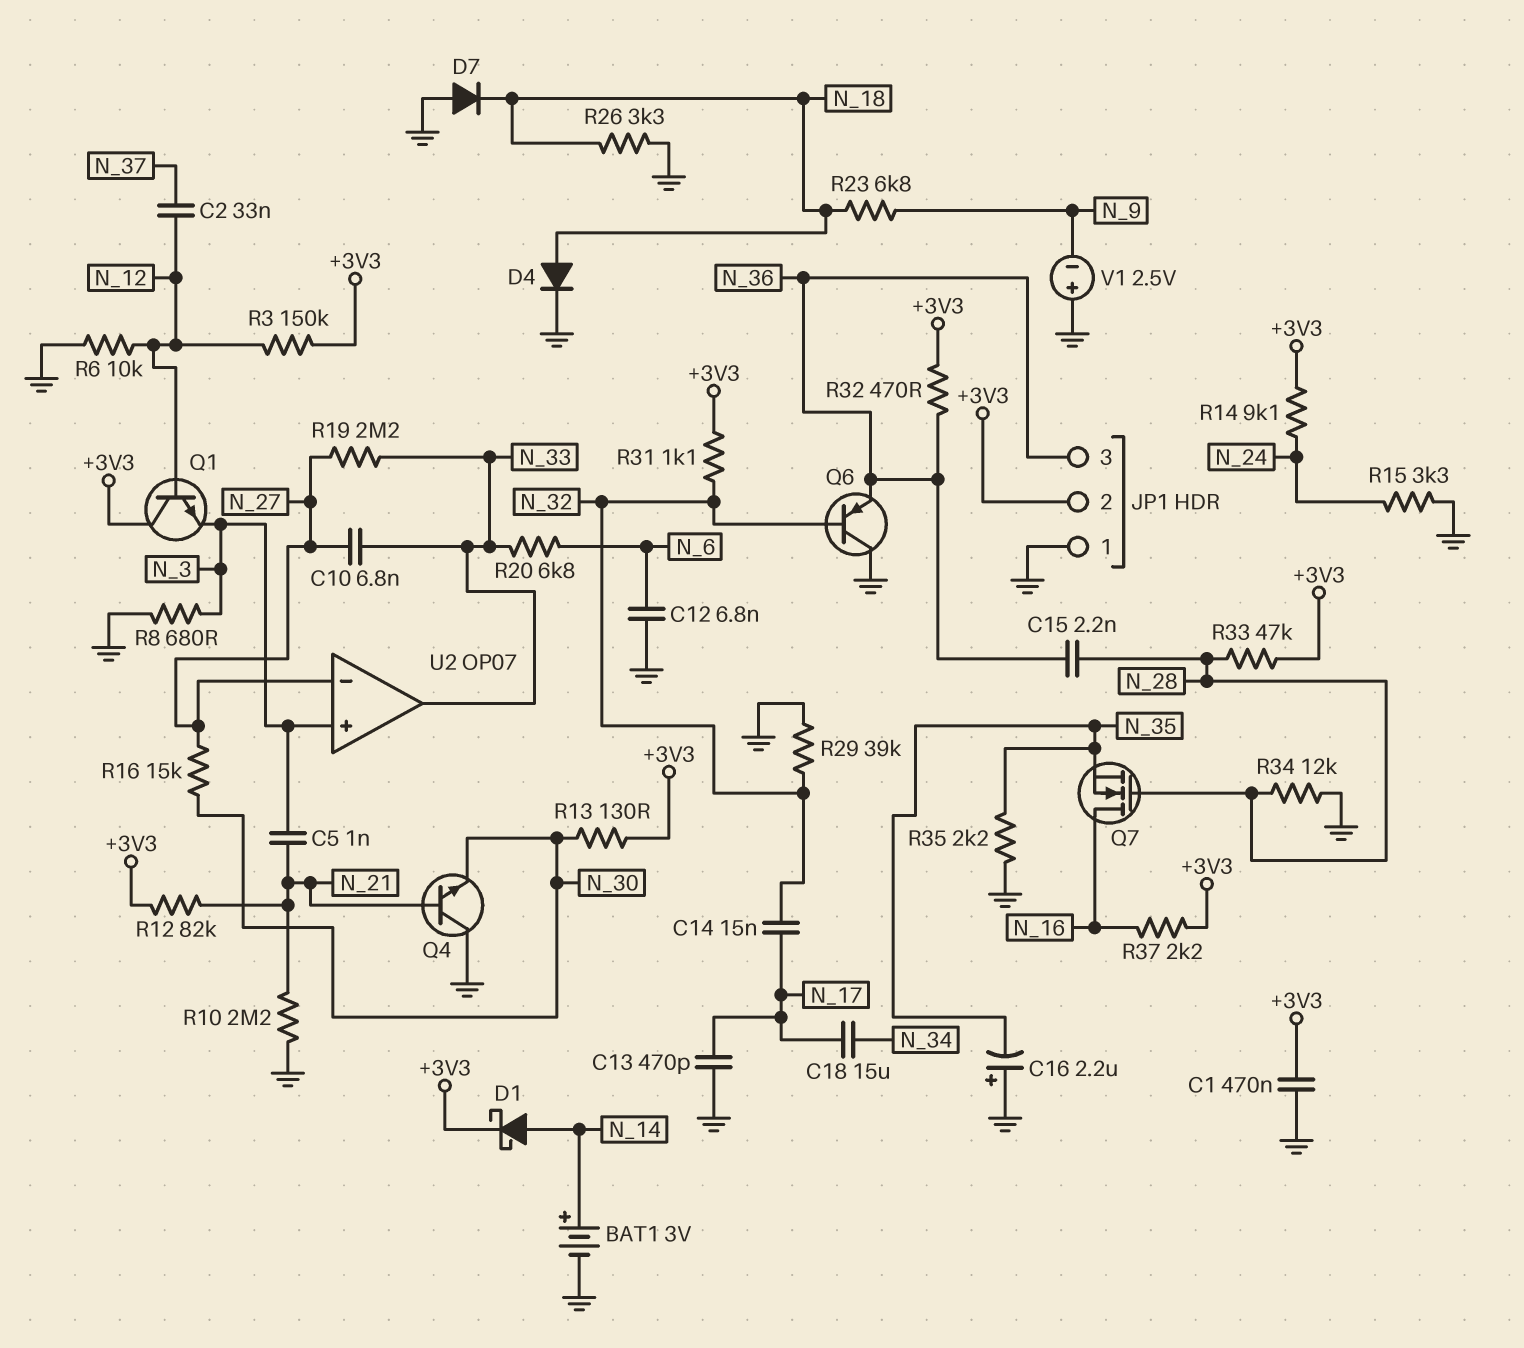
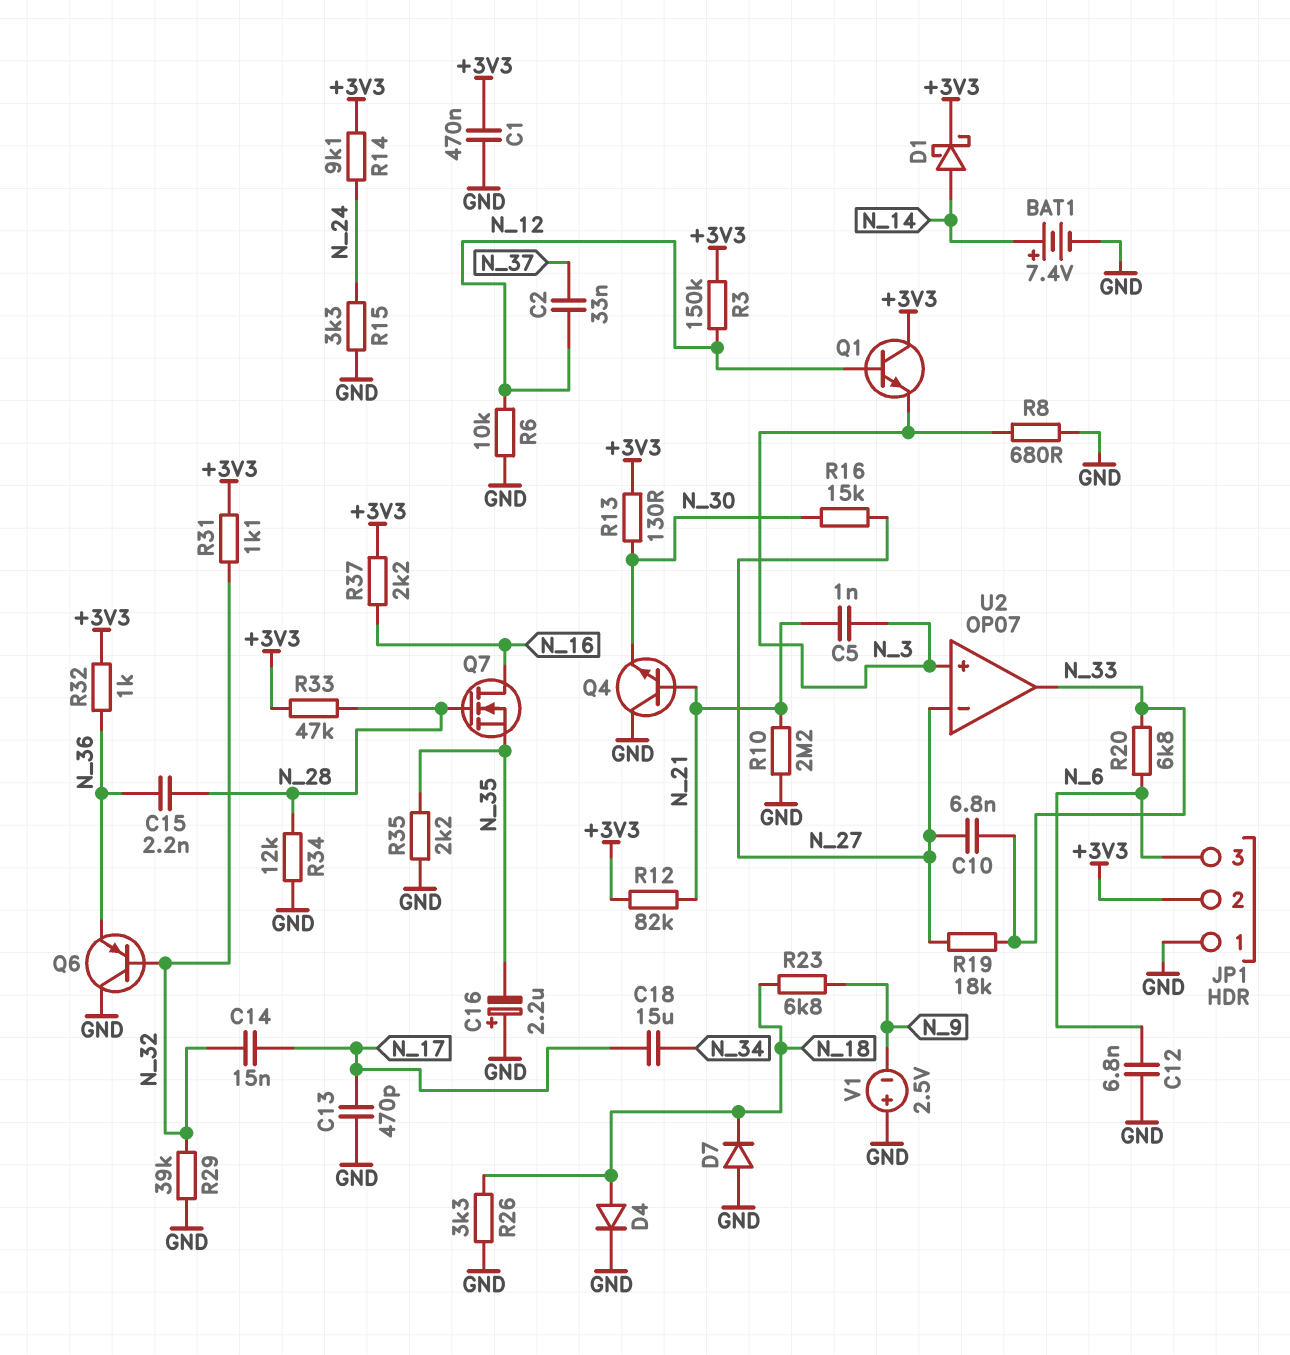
BAT1: 3V (plus N_14, minus GND) -> 7.4V (plus N_14, minus GND)
JP1 pin 3: N_36 -> N_6
R19: 2.2M (N_27, N_33) -> 18k (N_27, N_33)
R32: 470 (+3V3, N_36) -> 1k (+3V3, N_36)

